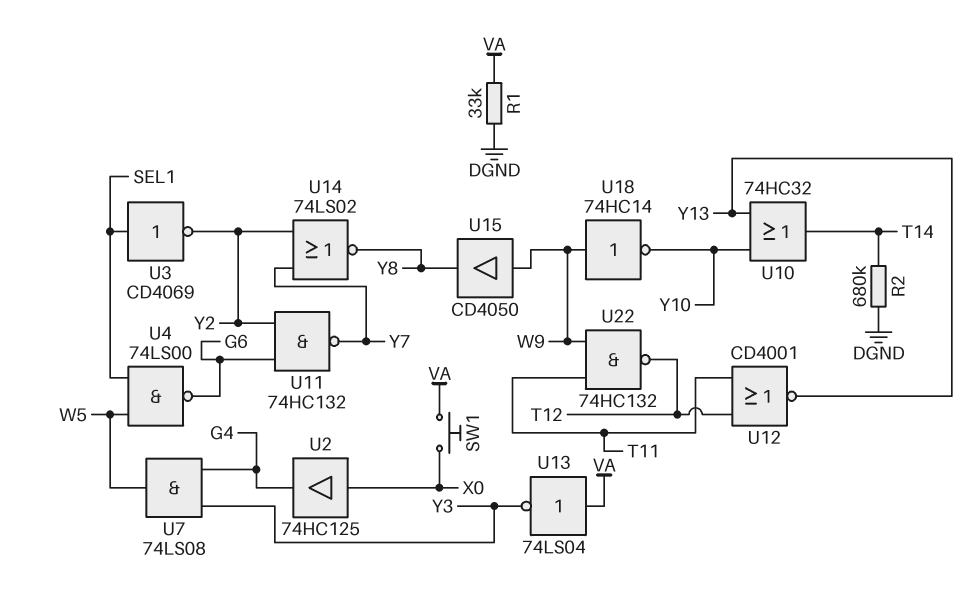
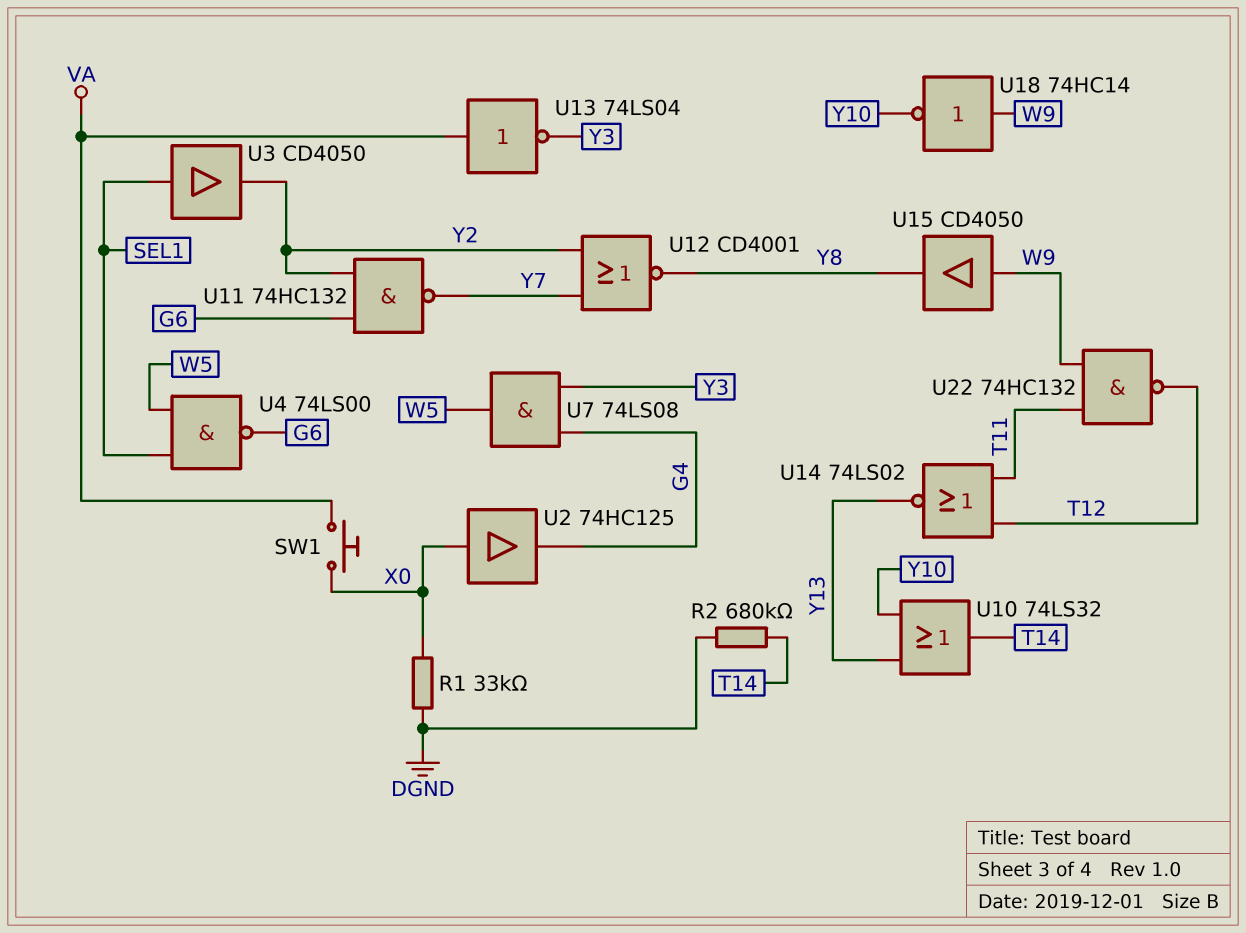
R1: 33k (DGND, VA) -> 33k (DGND, X0)
U3: NOT CD4069 (in SEL1, out Y2) -> buffer CD4050 (in SEL1, out Y2)
U10: OR 74HC32 (in Y10, in Y13, out T14) -> OR 74LS32 (in Y10, in Y13, out T14)
U12: NOR CD4001 (in T11, in T12, out Y13) -> NOR CD4001 (in Y2, in Y7, out Y8)
U14: NOR 74LS02 (in Y2, in Y7, out Y8) -> NOR 74LS02 (in T11, in T12, out Y13)

